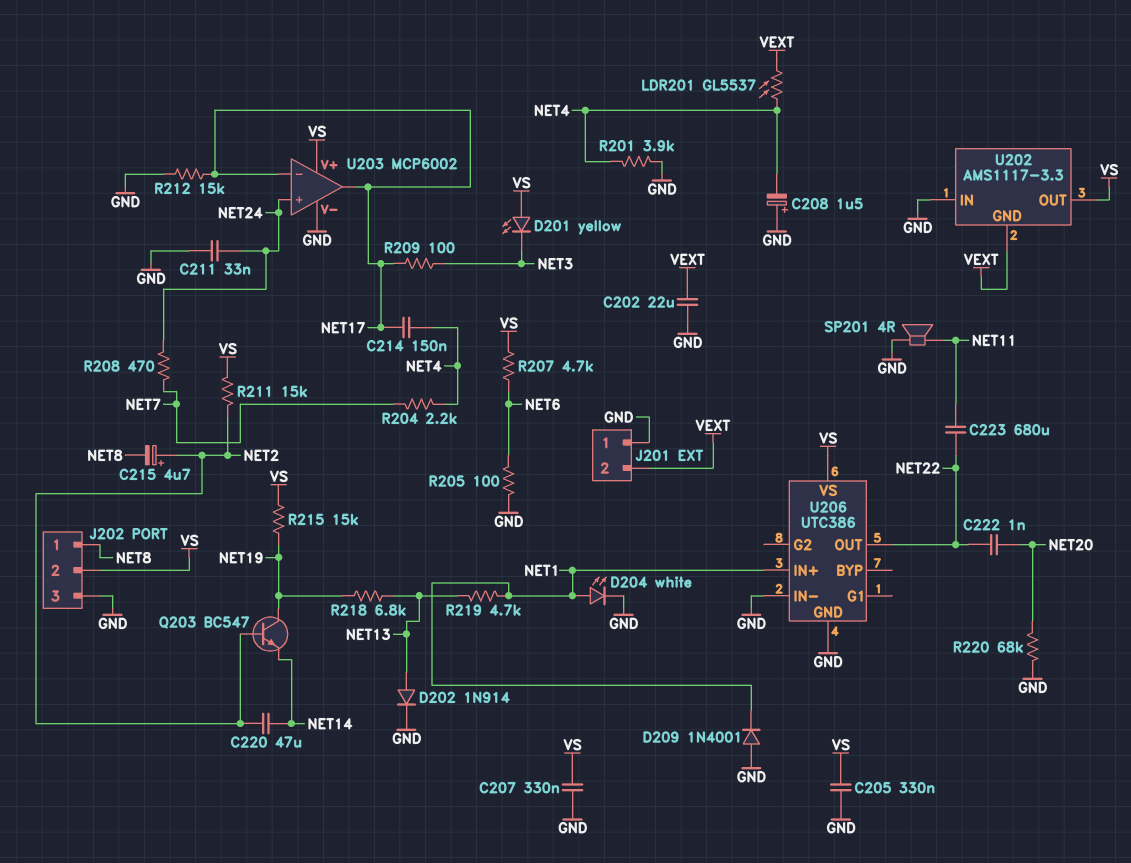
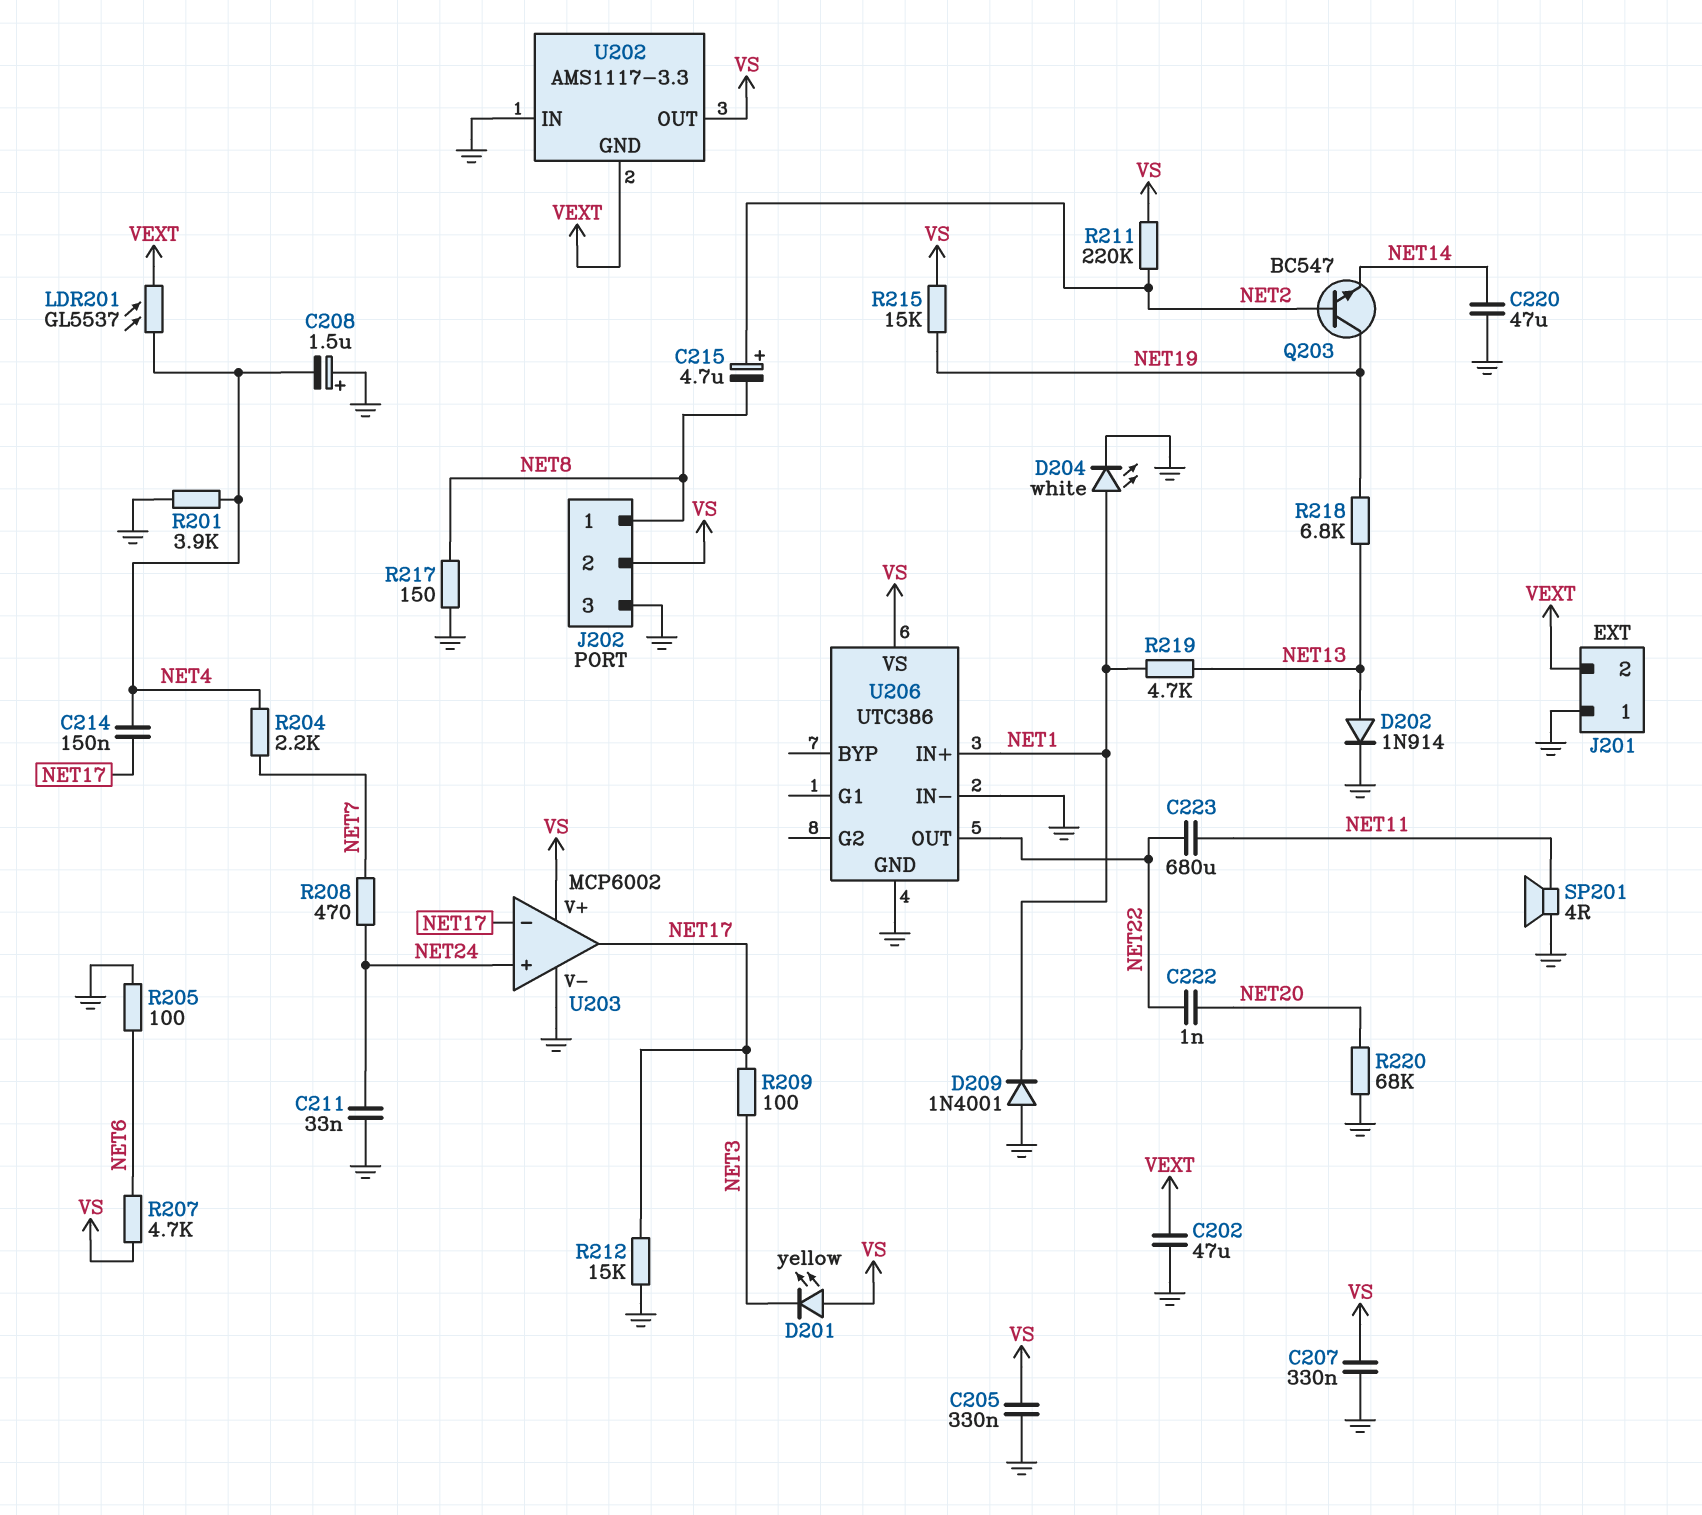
C202: 22uF (GND, VEXT) -> 47uF (GND, VEXT)
C220: 47uF (NET2, NET14) -> 47uF (GND, NET14)
R211: 15k (NET2, VS) -> 220k (NET2, VS)
R217: none -> 150 (GND, NET8)

